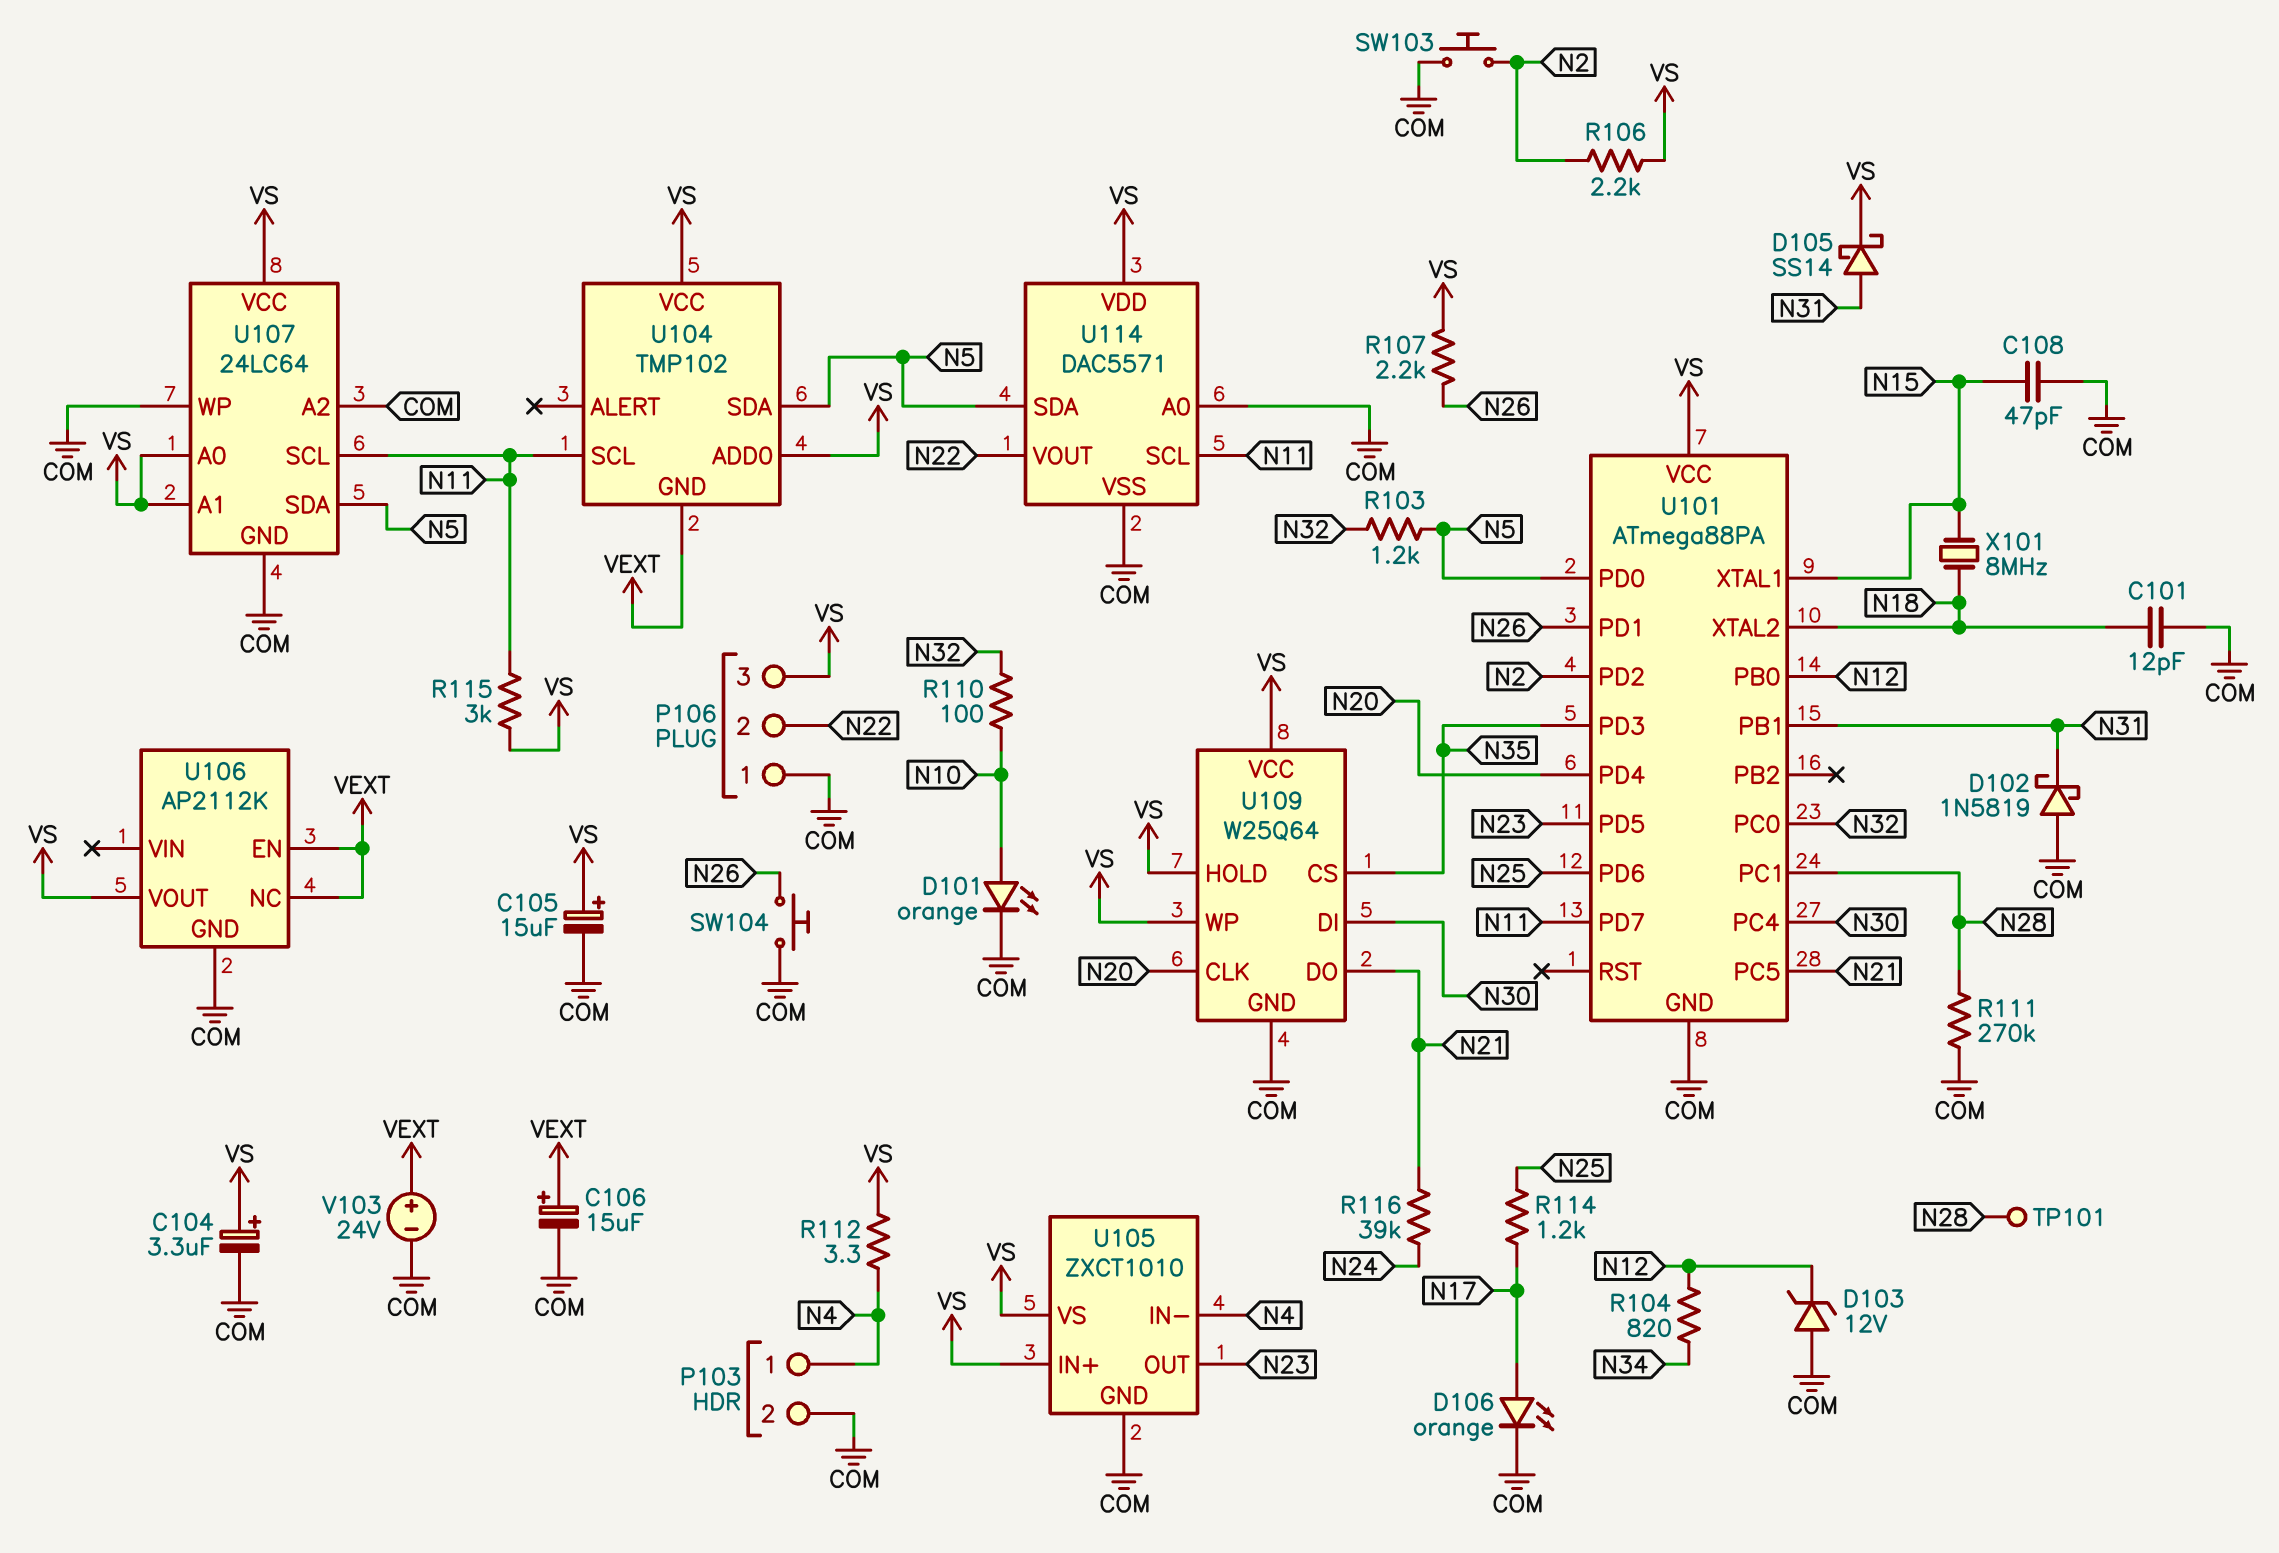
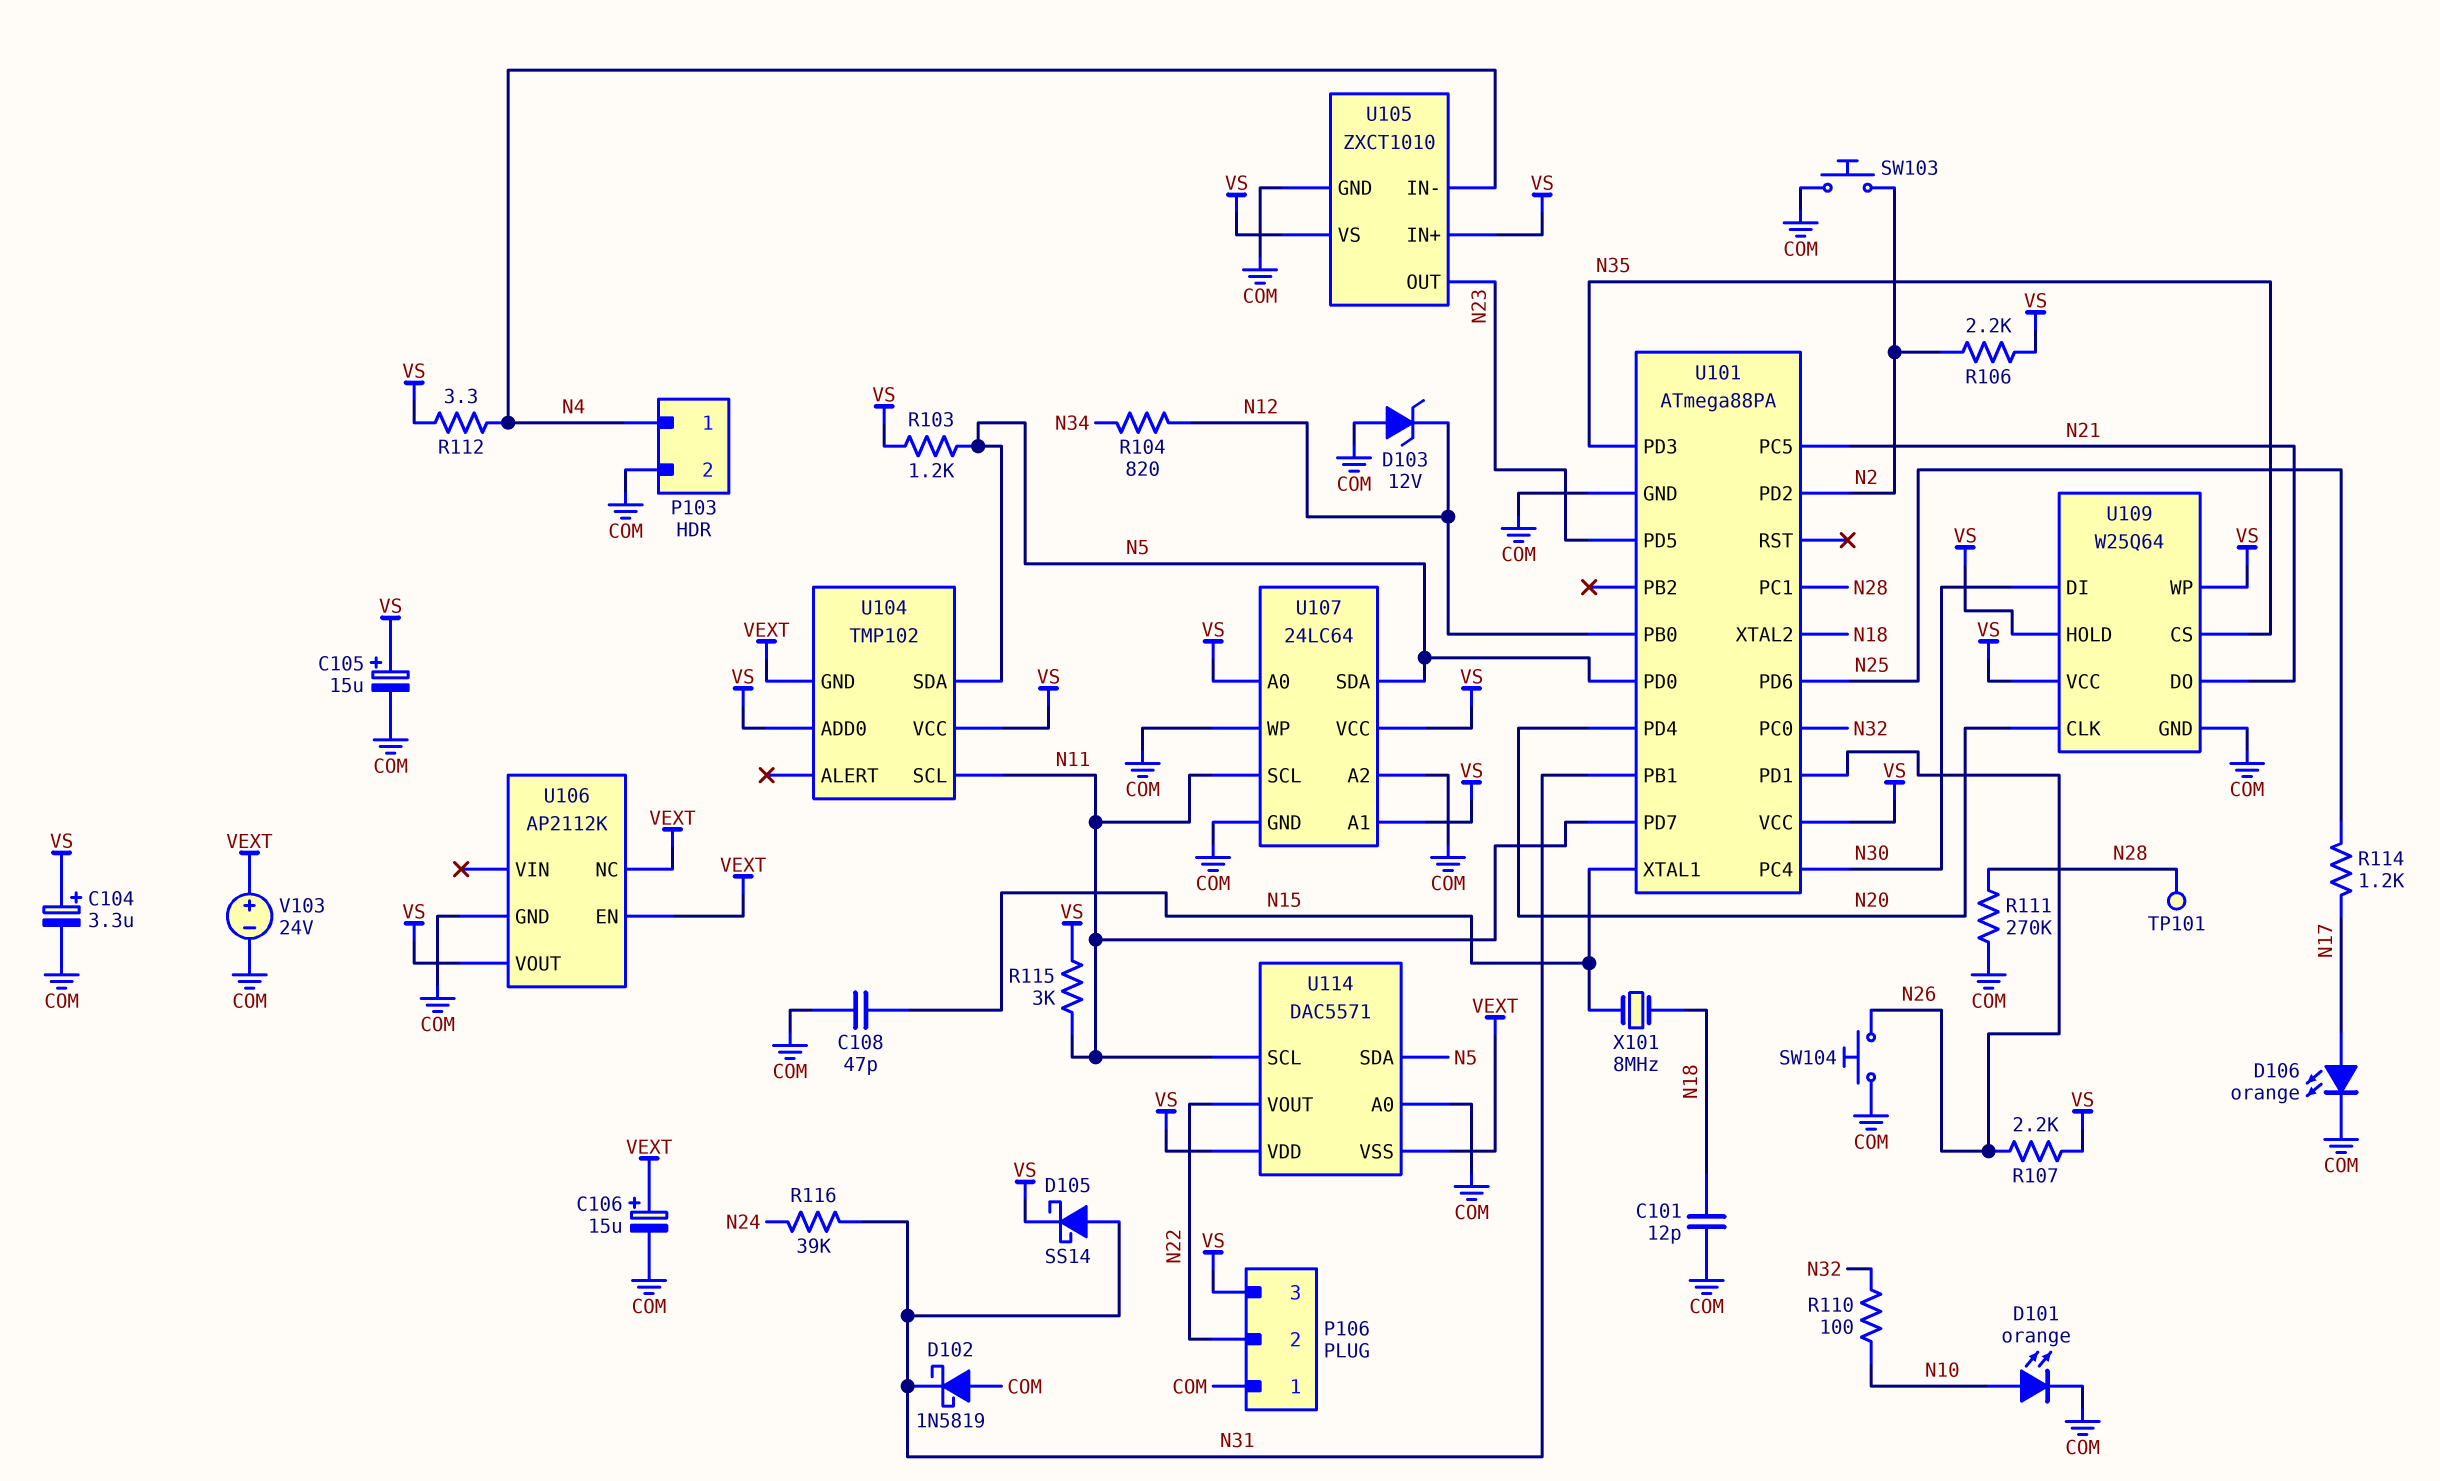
R103: 1.2k (N5, N32) -> 1.2k (N5, VS)
R116: 39k (N21, N24) -> 39k (N24, N31)
U114 pin VSS: COM -> VEXT

